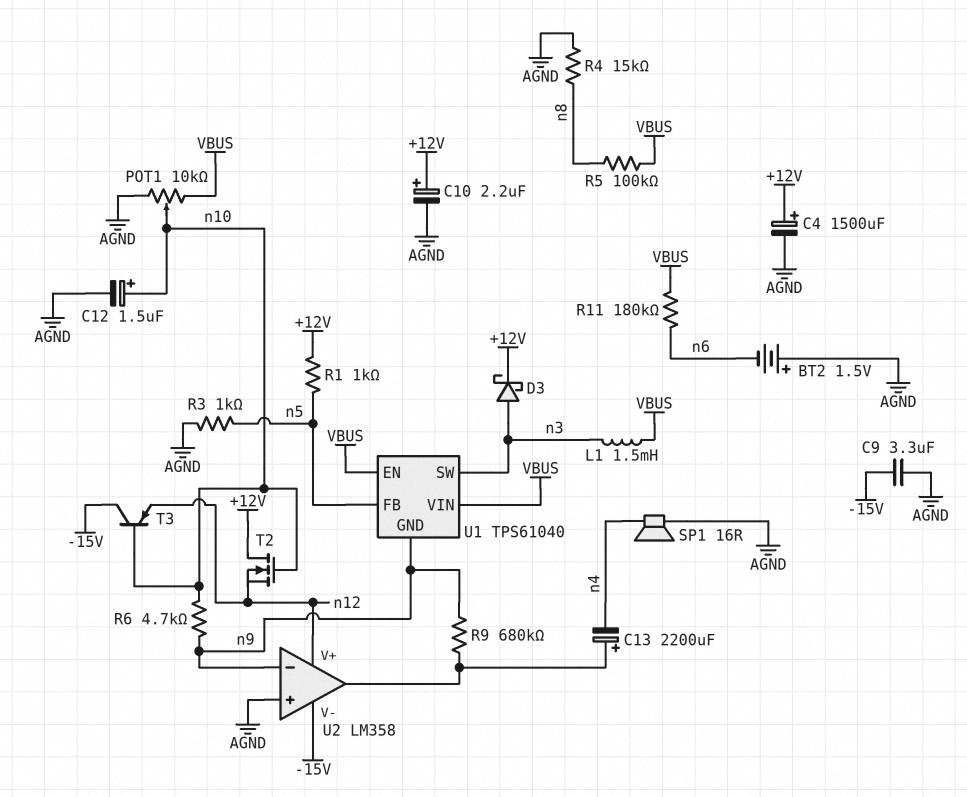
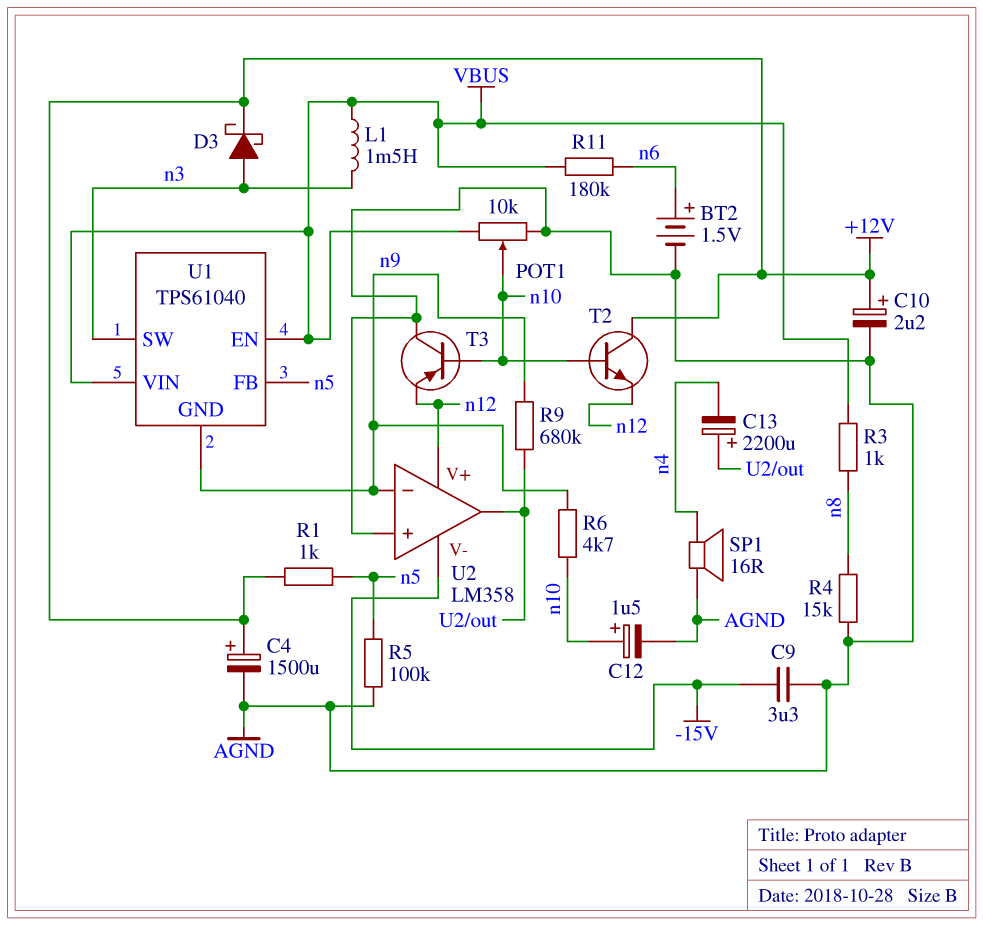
BT2: 1.5V (plus AGND, minus n6) -> 1.5V (plus n6, minus AGND)
R3: 1k (AGND, n5) -> 1k (VBUS, n8)
R5: 100k (VBUS, n8) -> 100k (AGND, n5)
T2: NMOS (G n10, D +12V, S n12) -> NPN (B n10, C +12V, E n12)
T3: PNP (B n10, C -15V, E n12) -> PNP (B n10, C AGND, E n12)

